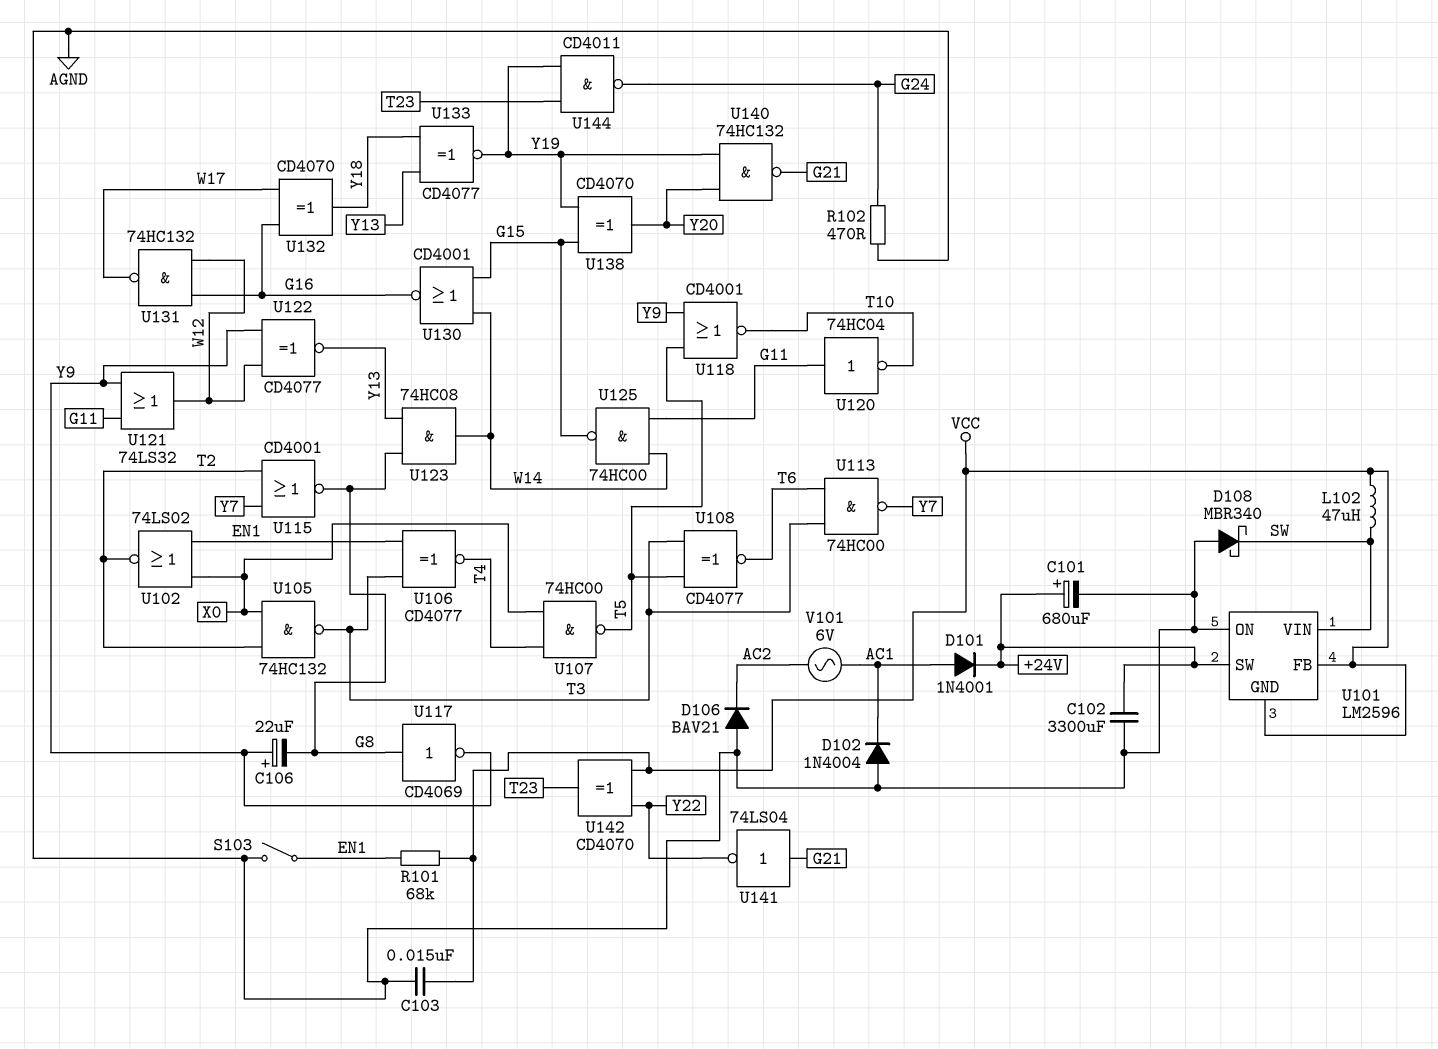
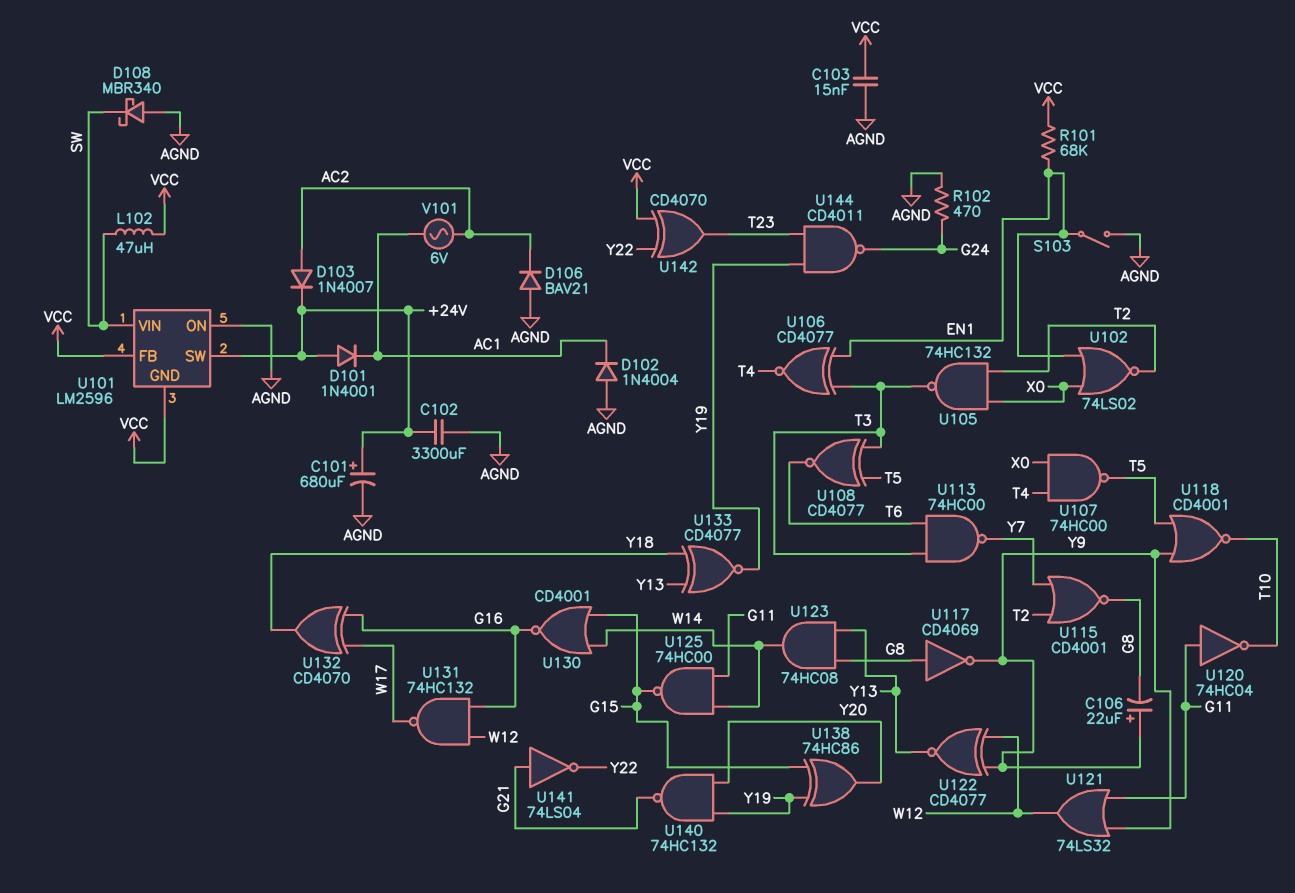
D101: diode 1N4001 (A AC1, K +24V) -> diode 1N4001 (A +24V, K AC1)
D103: none -> diode 1N4007 (A AC2, K +24V)
U138: XOR CD4070 (in G15, in Y19, out Y20) -> XOR 74HC86 (in G15, in Y19, out Y20)

